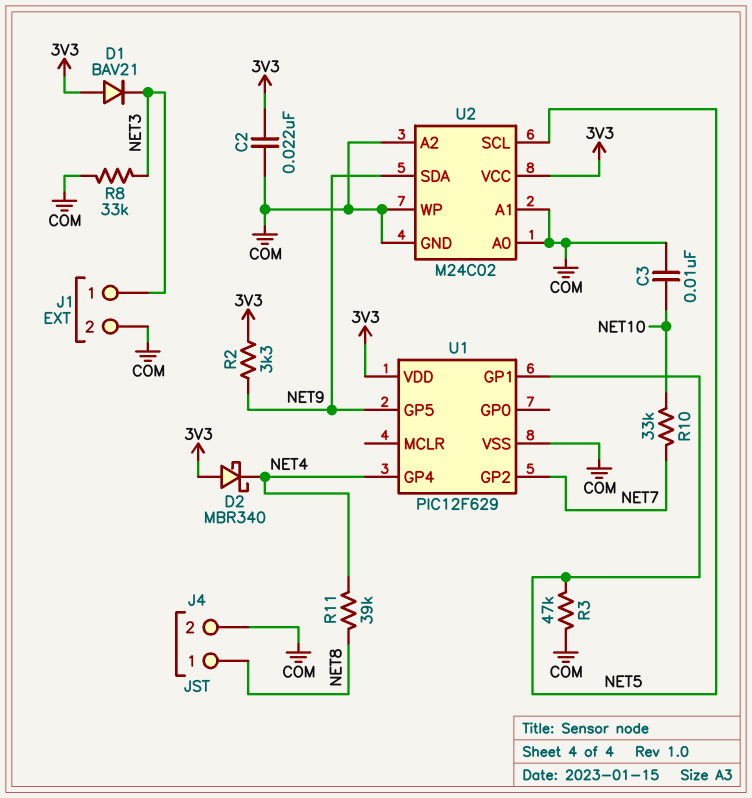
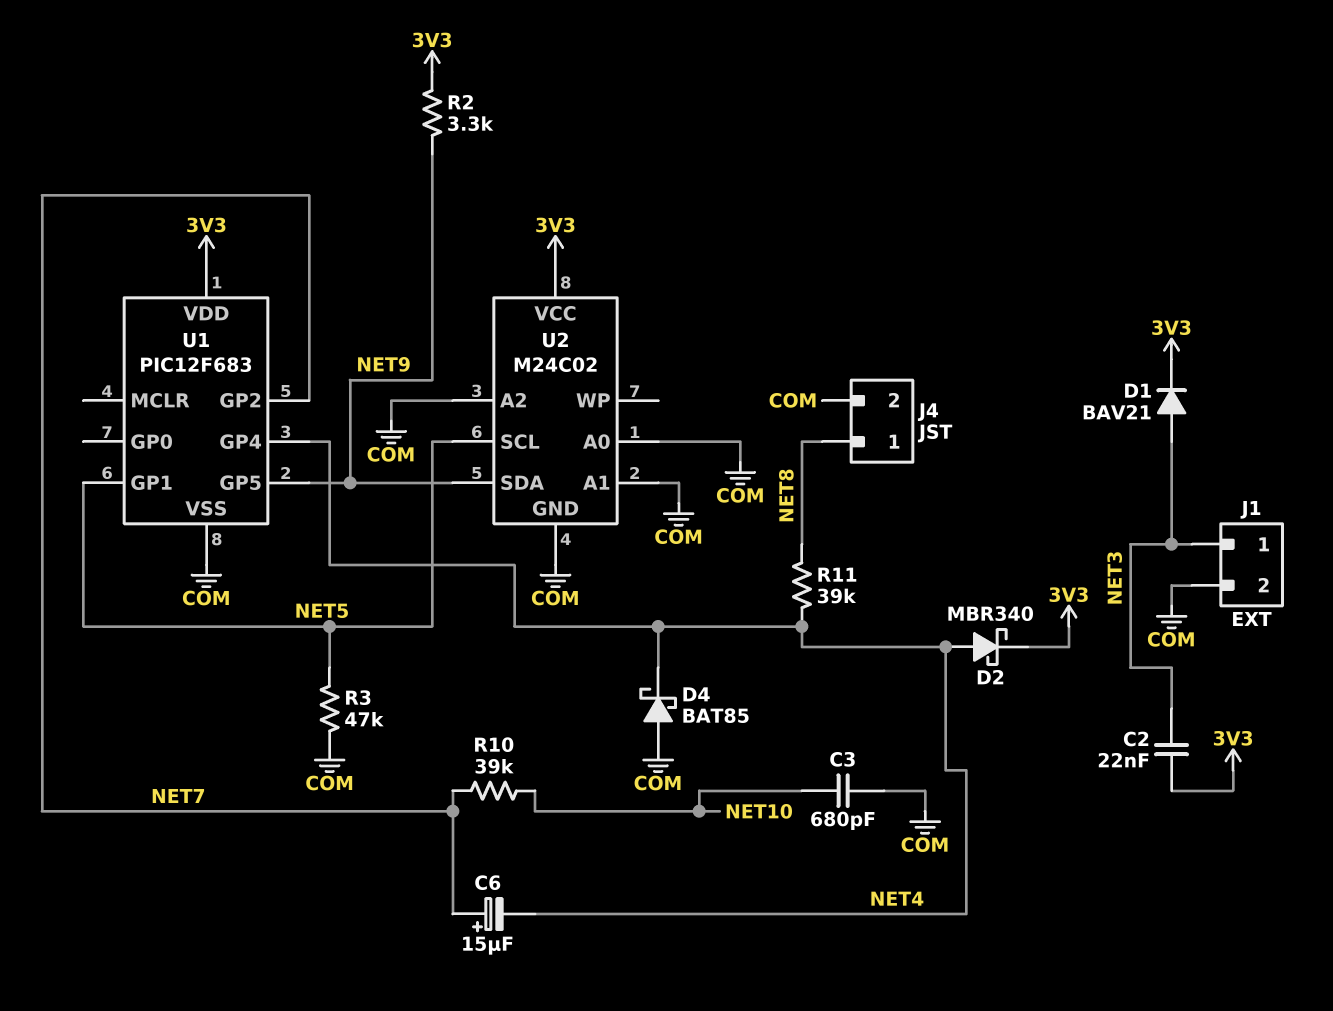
C2: 22nF (3V3, COM) -> 22nF (3V3, NET3)
C3: 10nF (COM, NET10) -> 680pF (COM, NET10)
C6: none -> 15uF (plus NET7, minus NET4)
D1: diode BAV21 (A 3V3, K NET3) -> diode BAV21 (A NET3, K 3V3)
D2: schottky MBR340 (A 3V3, K NET4) -> schottky MBR340 (A NET4, K 3V3)
D4: none -> schottky BAT85 (A COM, K NET4)
R8: 33k (COM, NET3) -> none
R10: 33k (NET7, NET10) -> 39k (NET7, NET10)
U1: PIC12F629 -> PIC12F683
U2 pin WP: COM -> none

